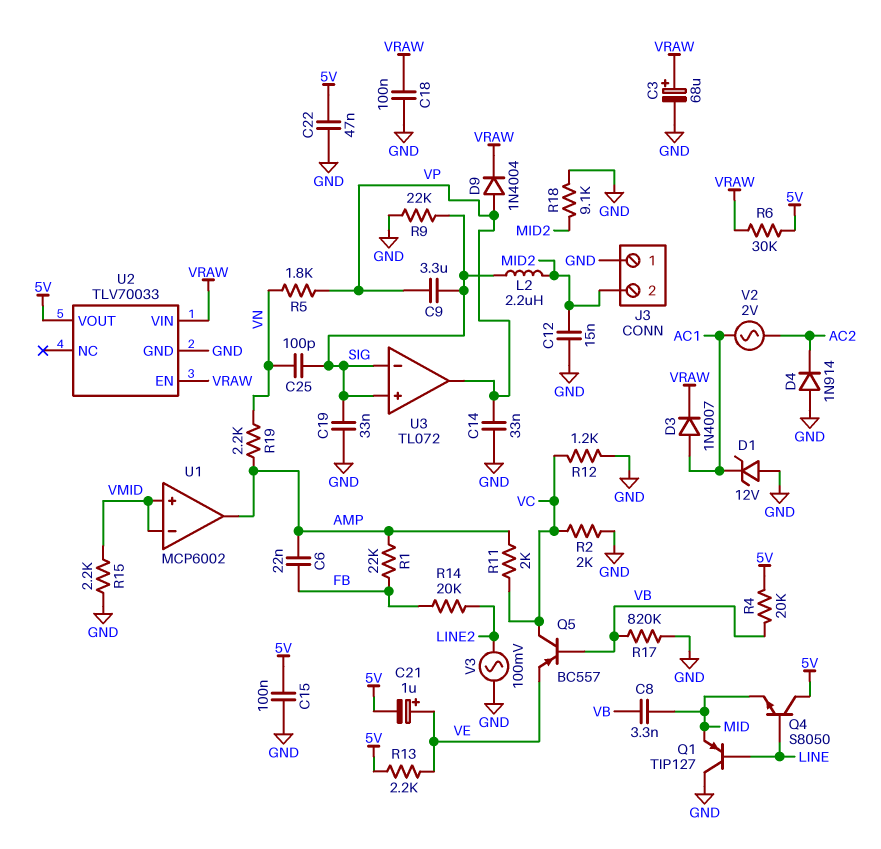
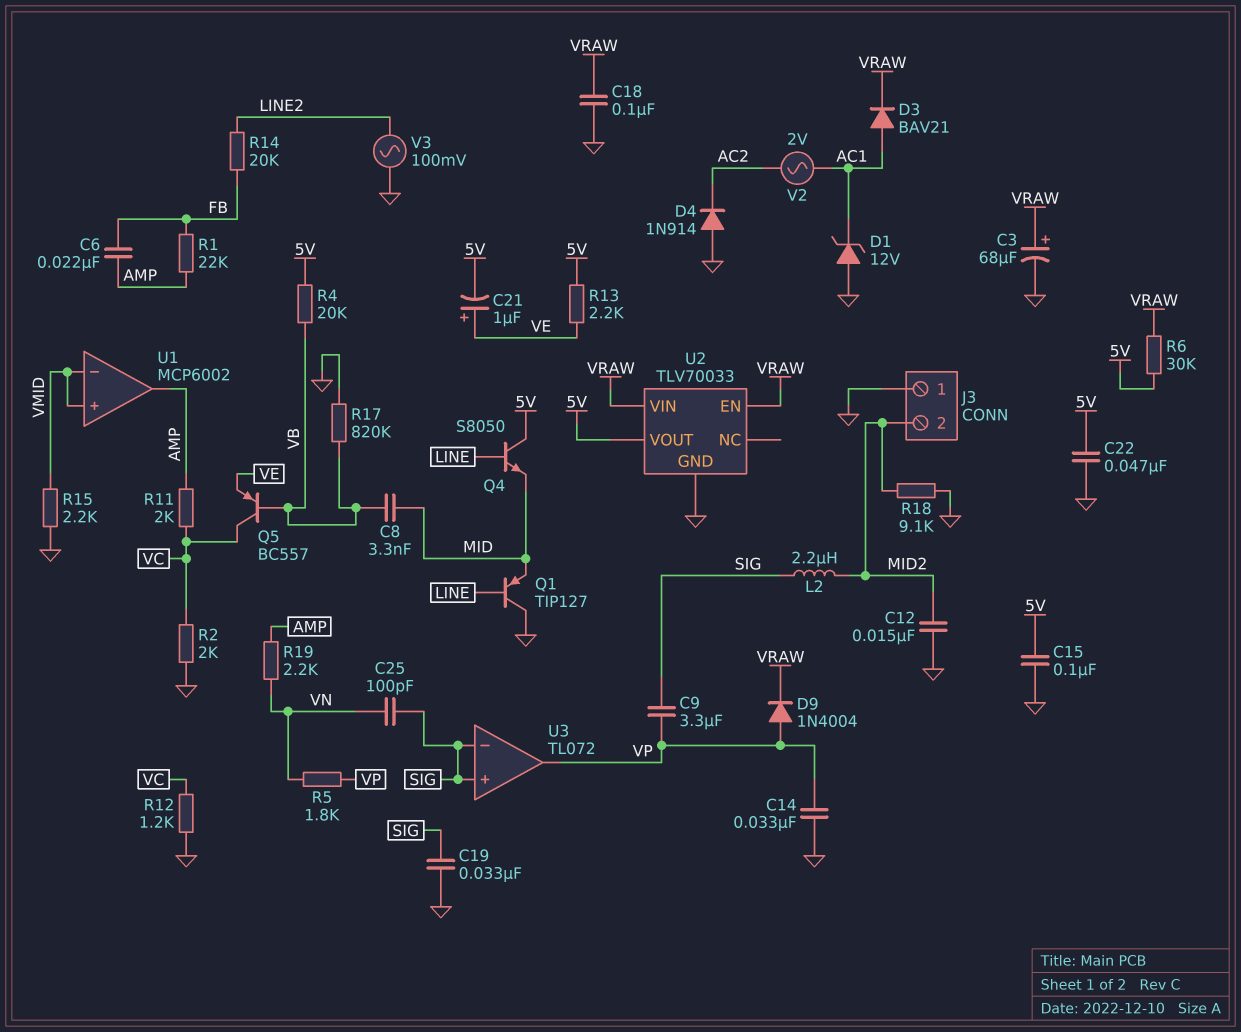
D3: diode 1N4007 (A AC1, K VRAW) -> diode BAV21 (A AC1, K VRAW)
R9: 22k (GND, SIG) -> none

